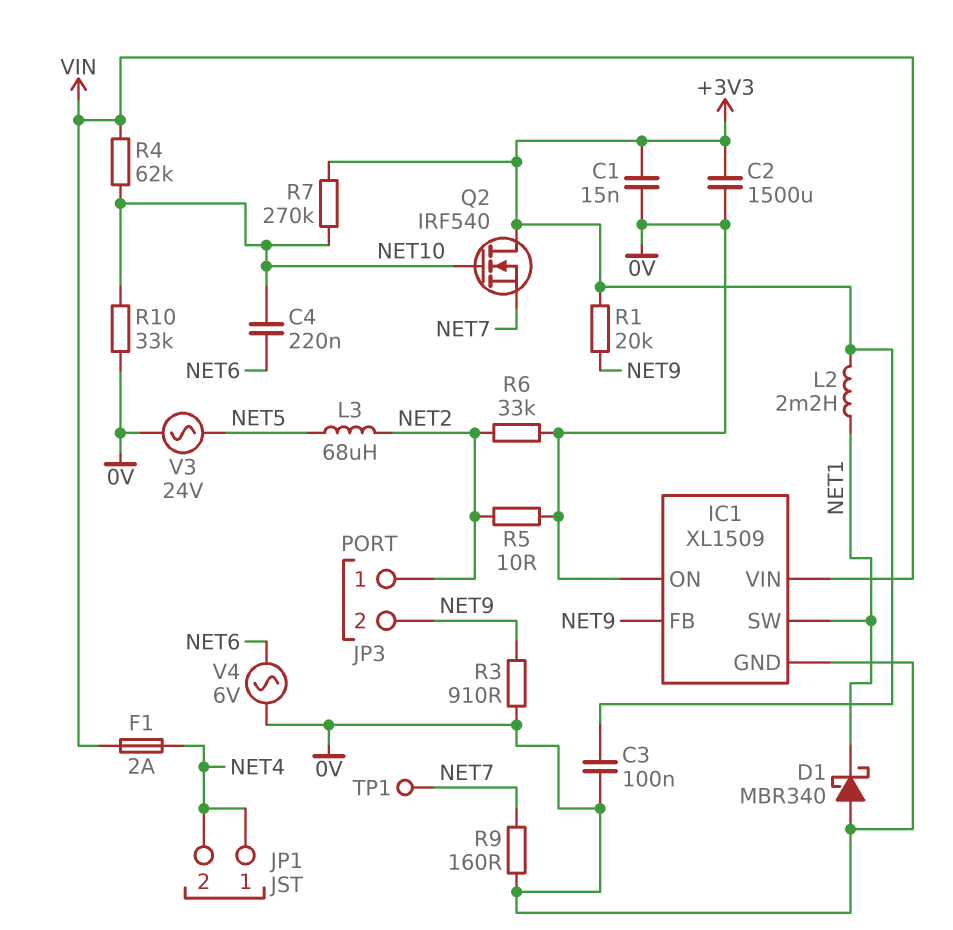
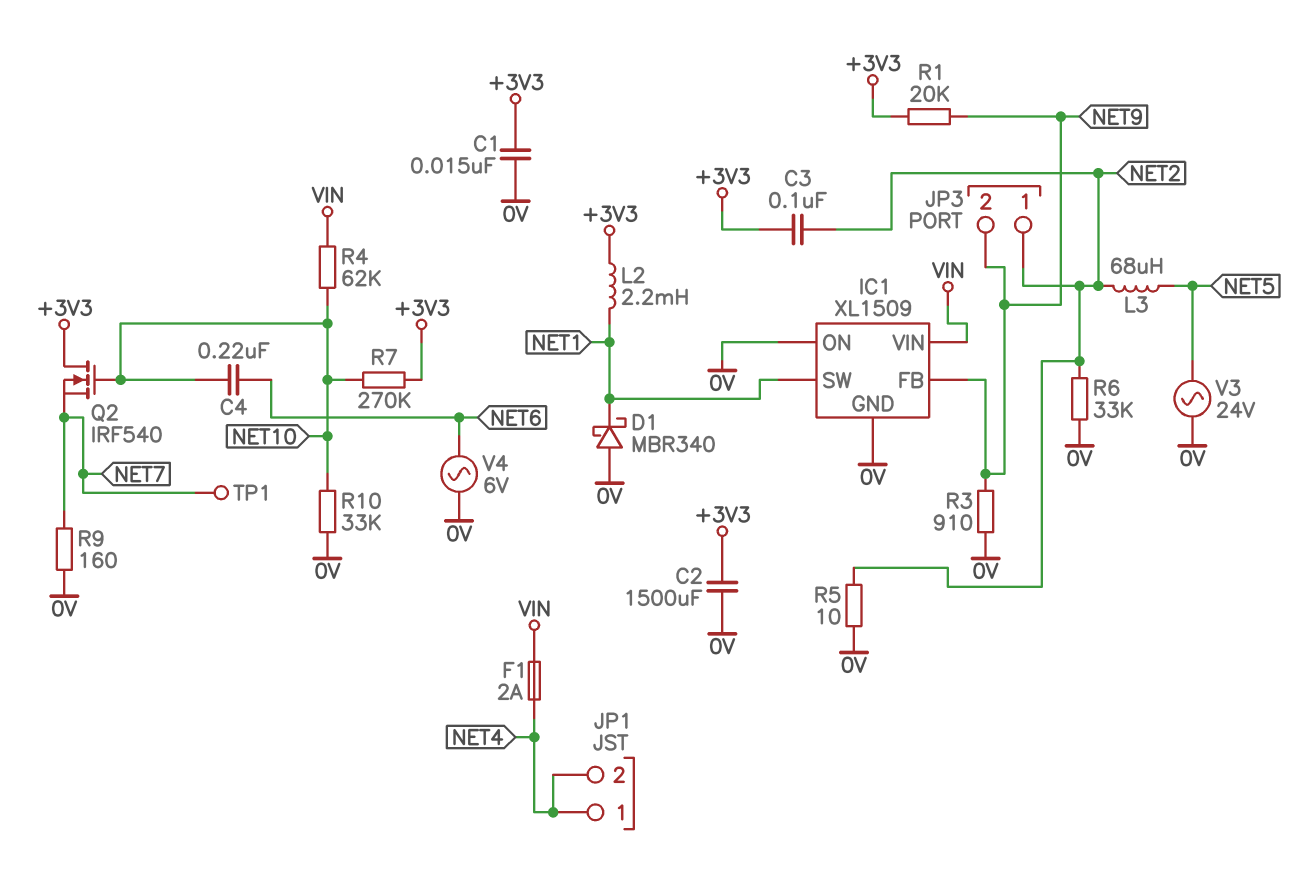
C3: 100nF (+3V3, 0V) -> 100nF (+3V3, NET2)

